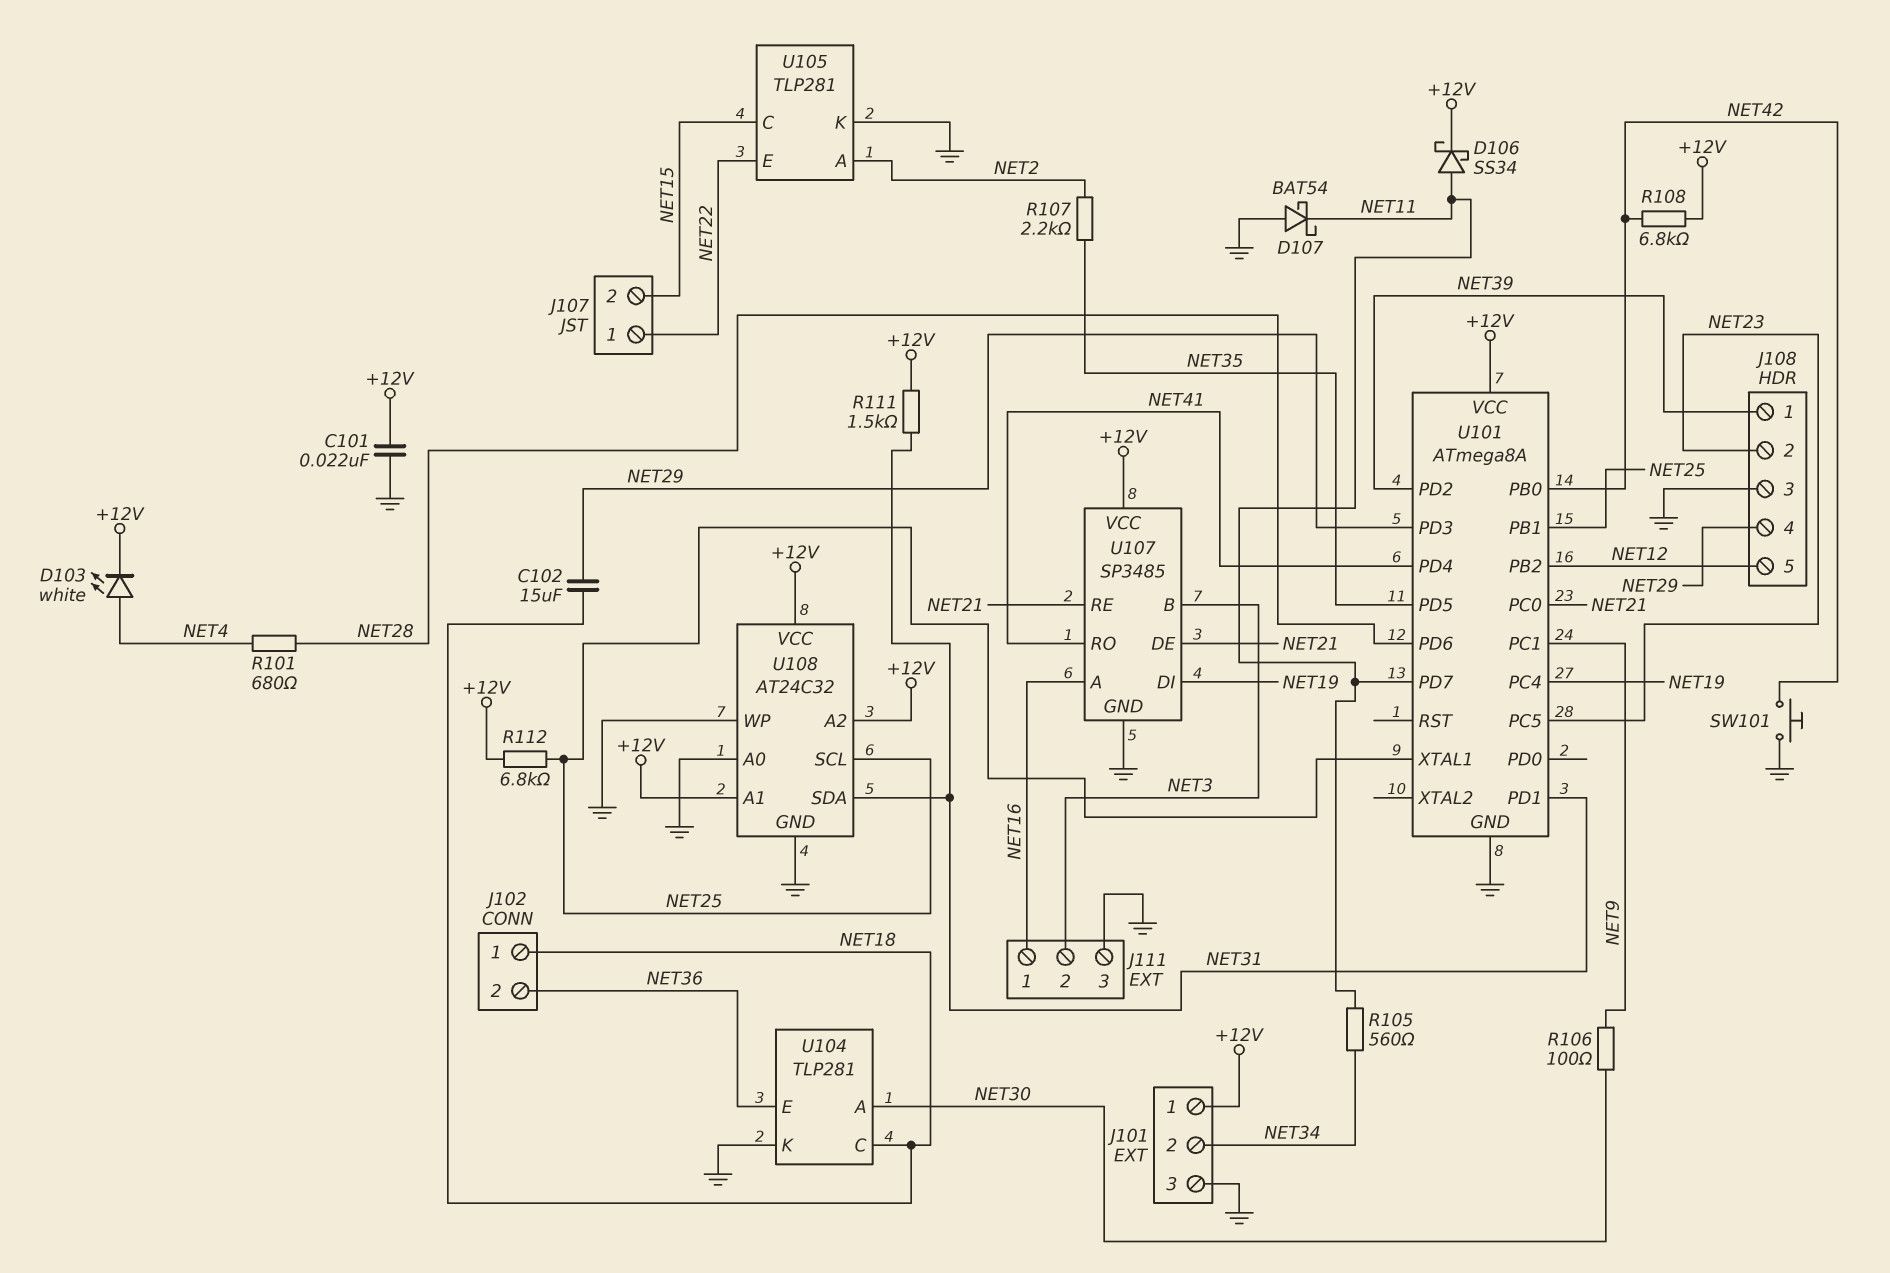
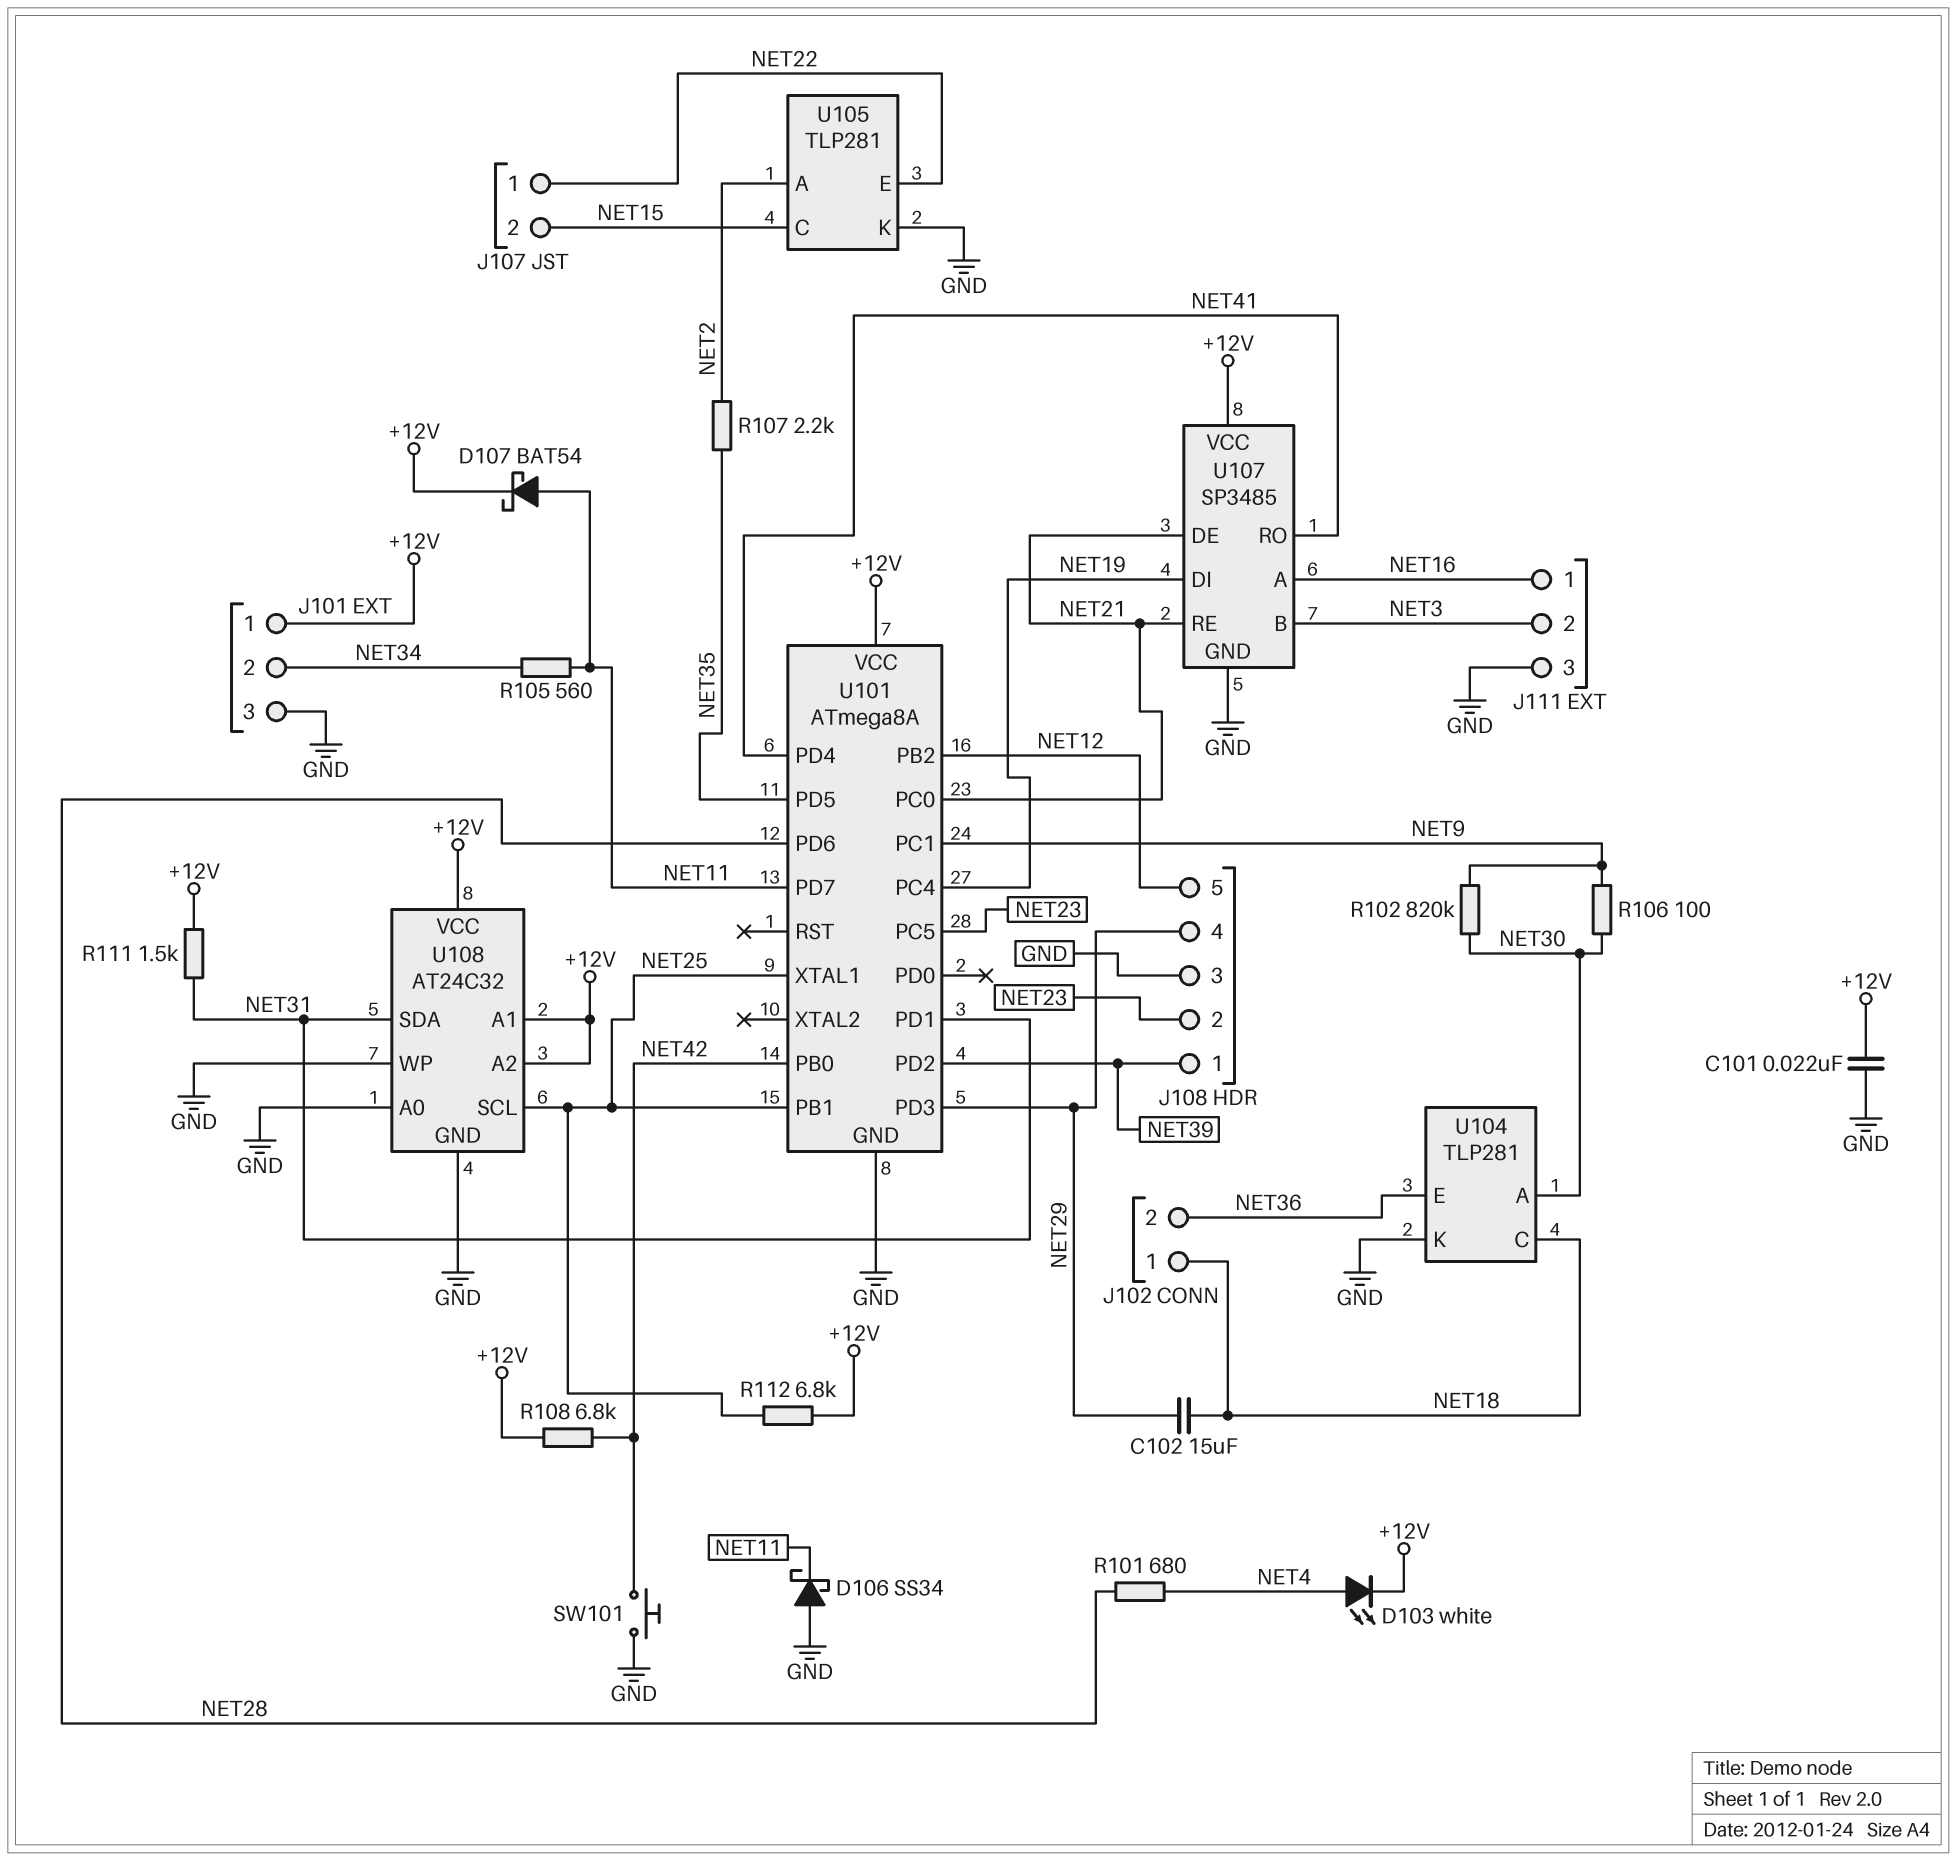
D106: schottky SS34 (A NET11, K +12V) -> schottky SS34 (A GND, K NET11)
D107: schottky BAT54 (A GND, K NET11) -> schottky BAT54 (A NET11, K +12V)
R102: none -> 820k (NET9, NET30)

